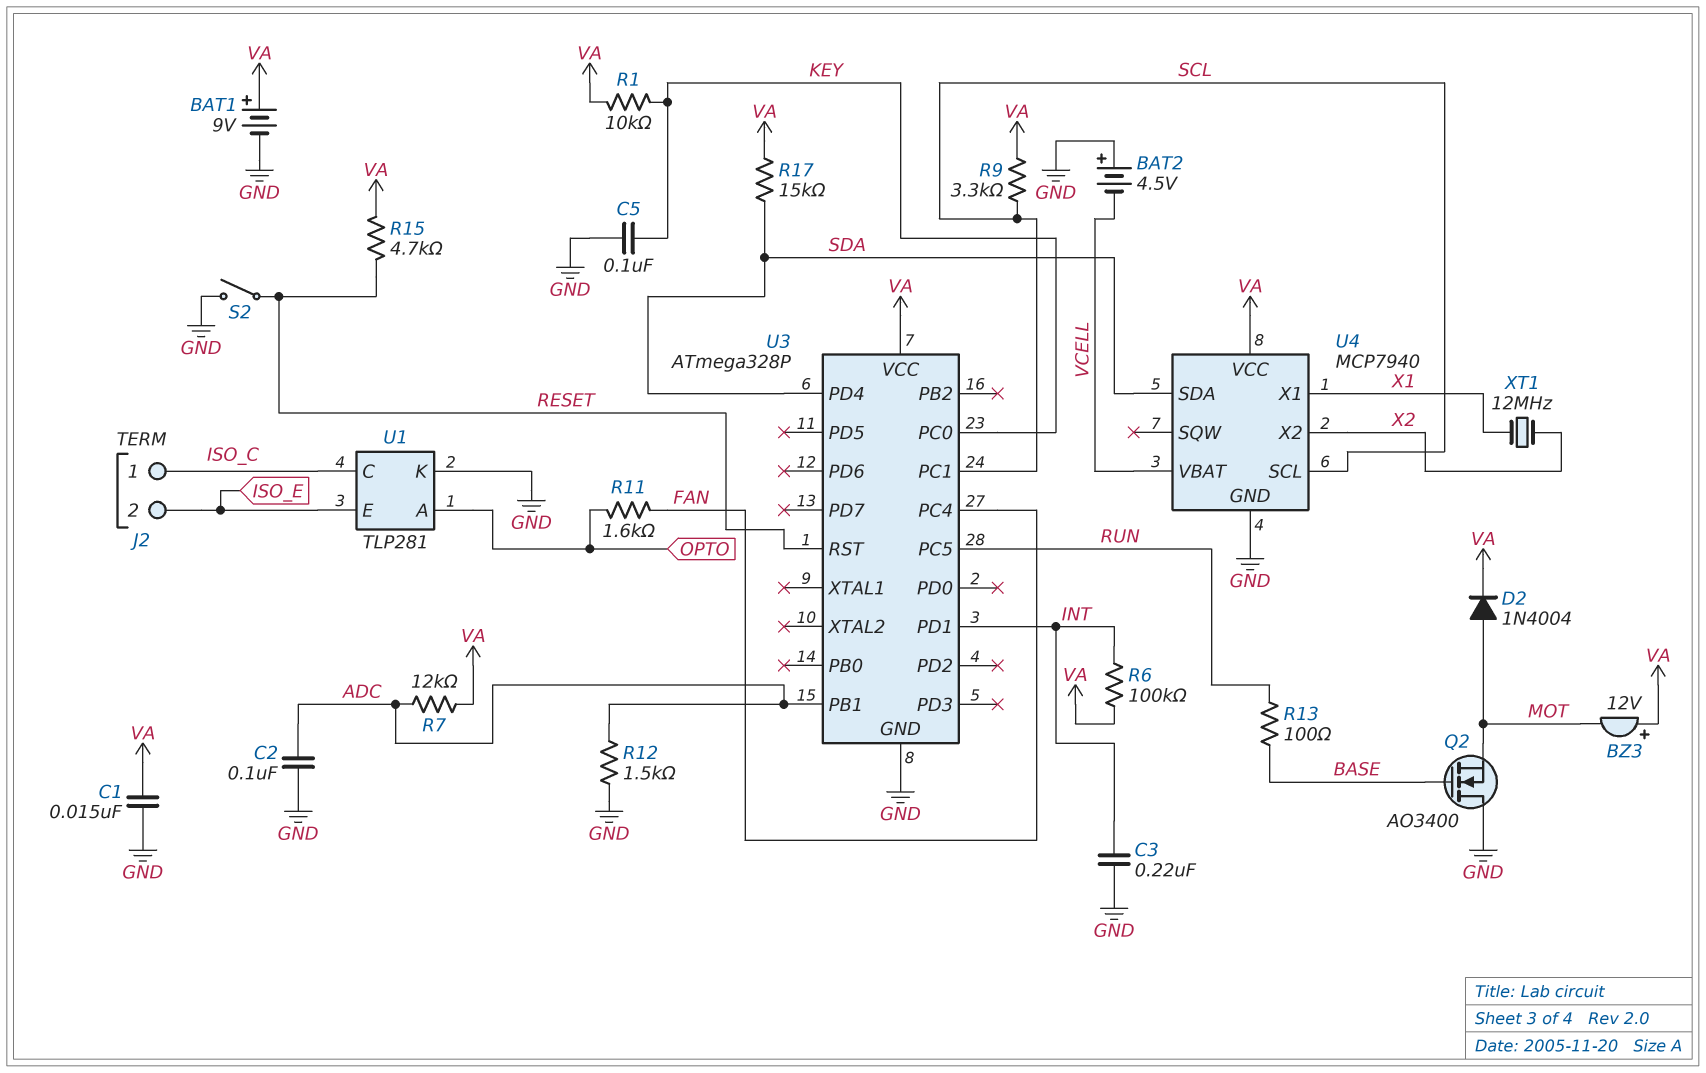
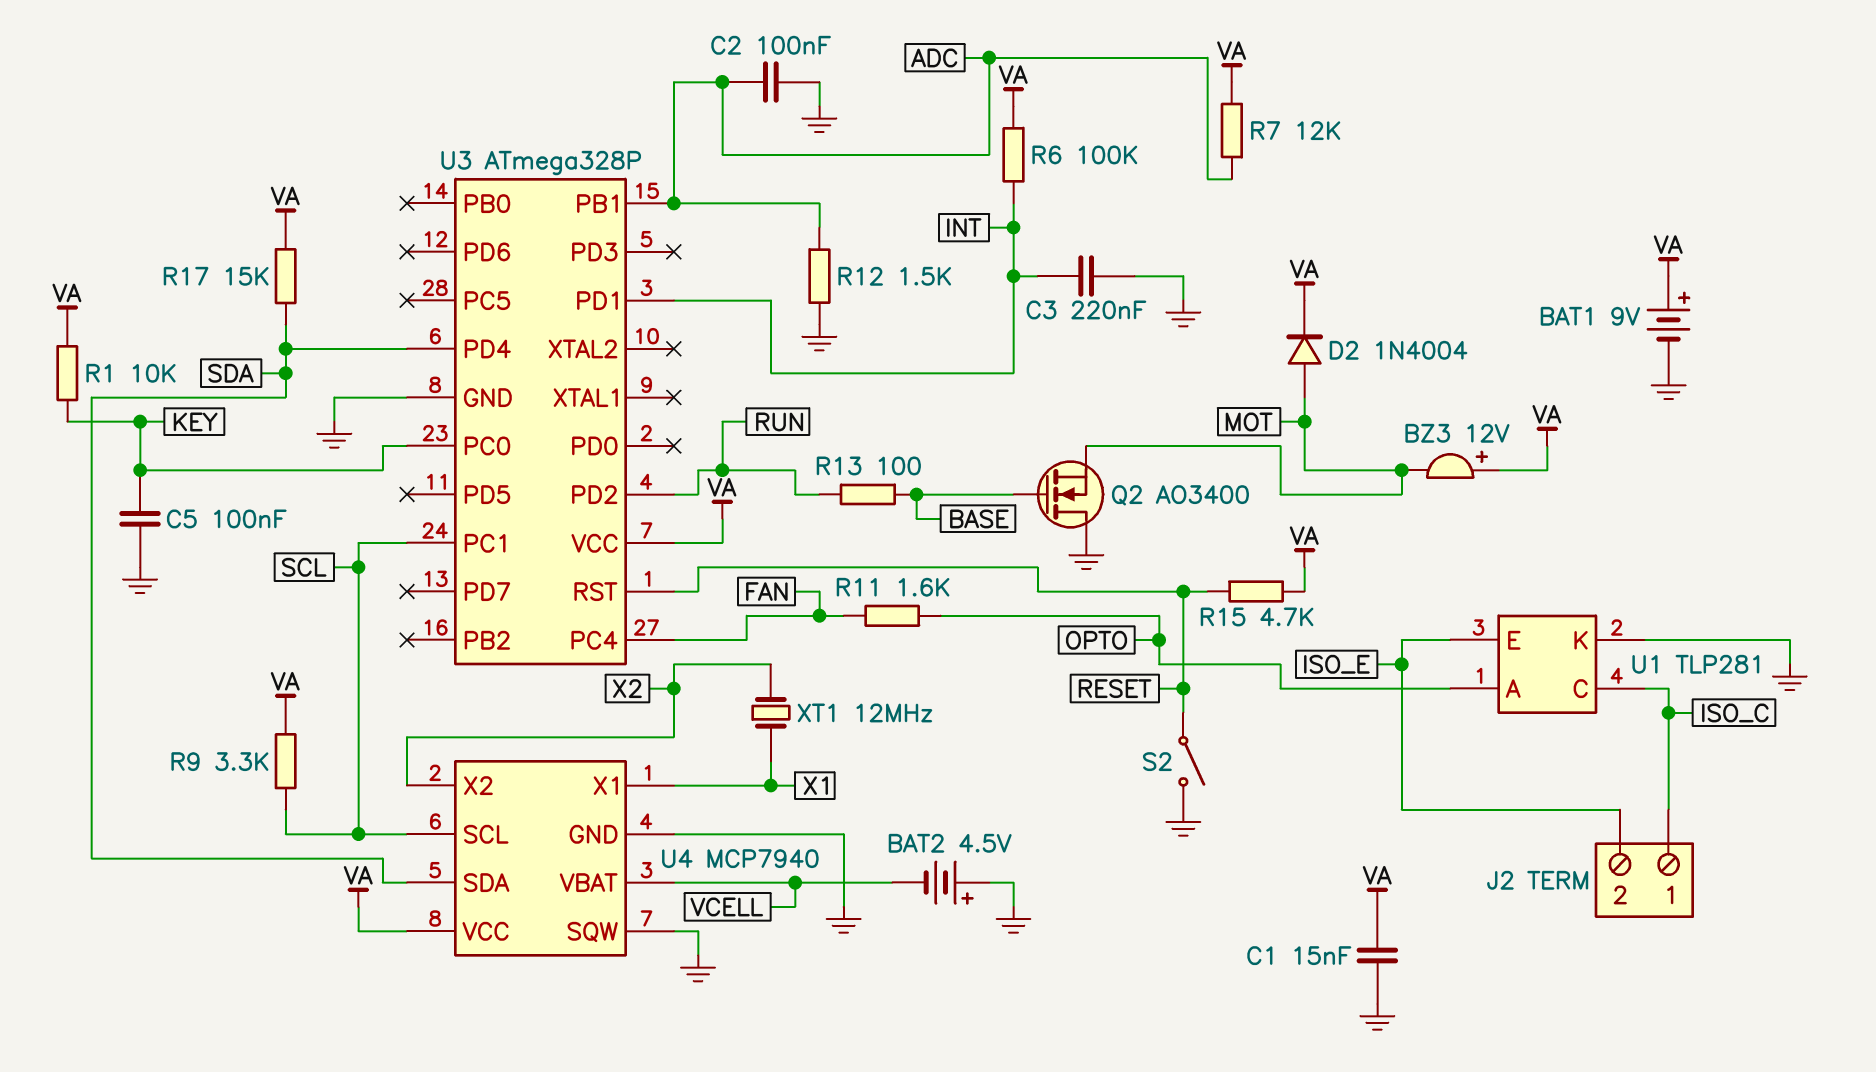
U3 pin PC5: RUN -> none
U3 pin PD2: none -> RUN
U4 pin SQW: none -> GND

